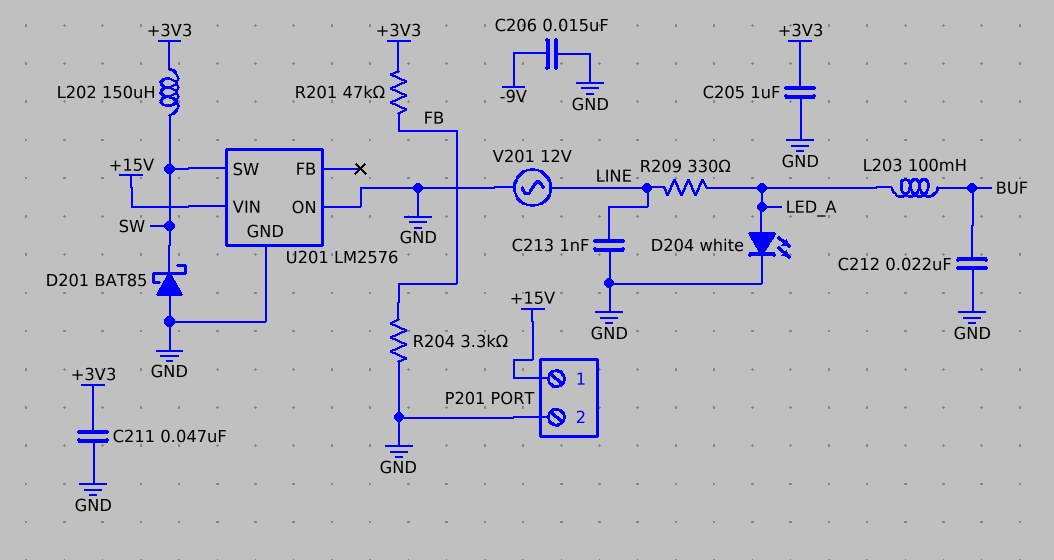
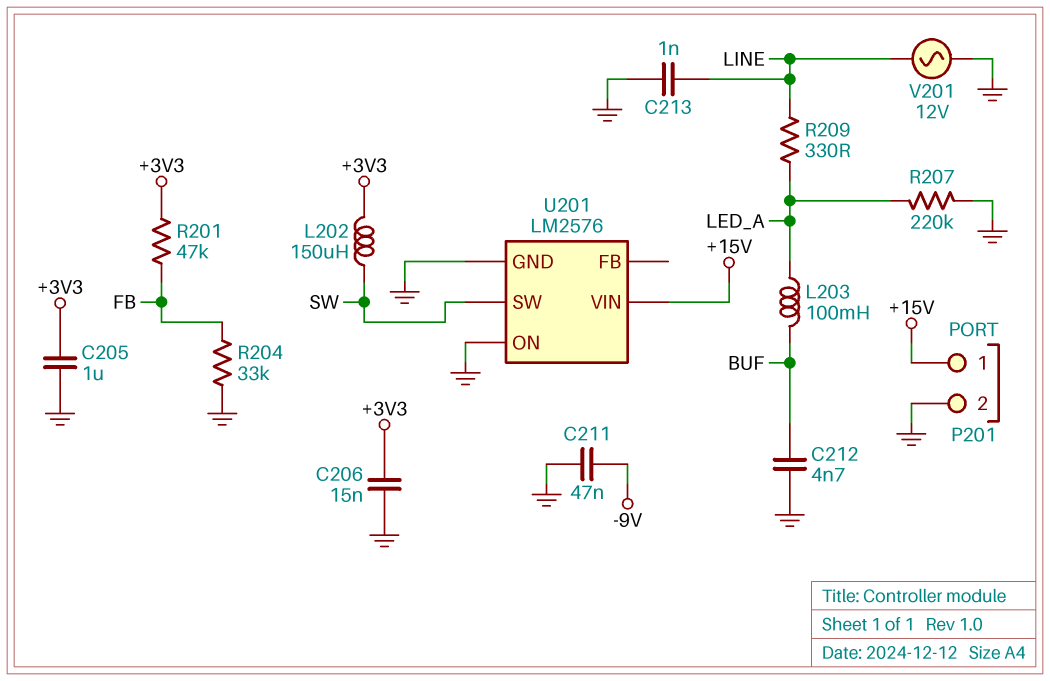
C206: 15nF (-9V, GND) -> 15nF (+3V3, GND)
C211: 47nF (+3V3, GND) -> 47nF (-9V, GND)
C212: 22nF (BUF, GND) -> 4.7nF (BUF, GND)
D201: schottky BAT85 (A GND, K SW) -> none
D204: LED white (A LED_A, K GND) -> none
R204: 3.3k (FB, GND) -> 33k (FB, GND)
R207: none -> 220k (GND, LED_A)

